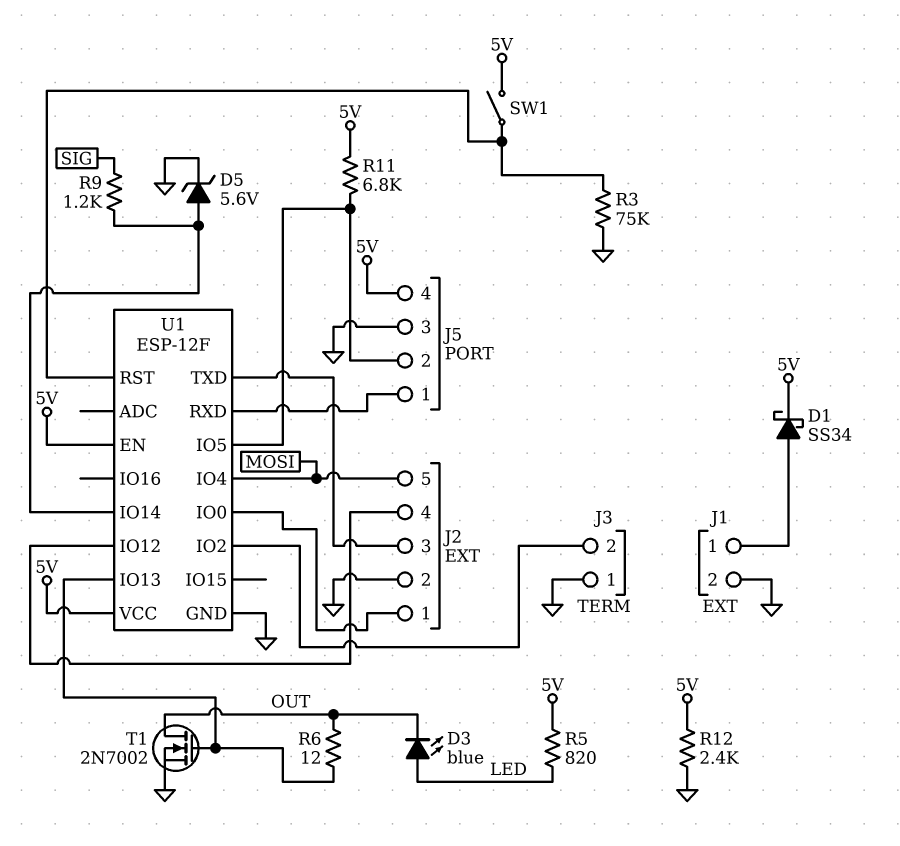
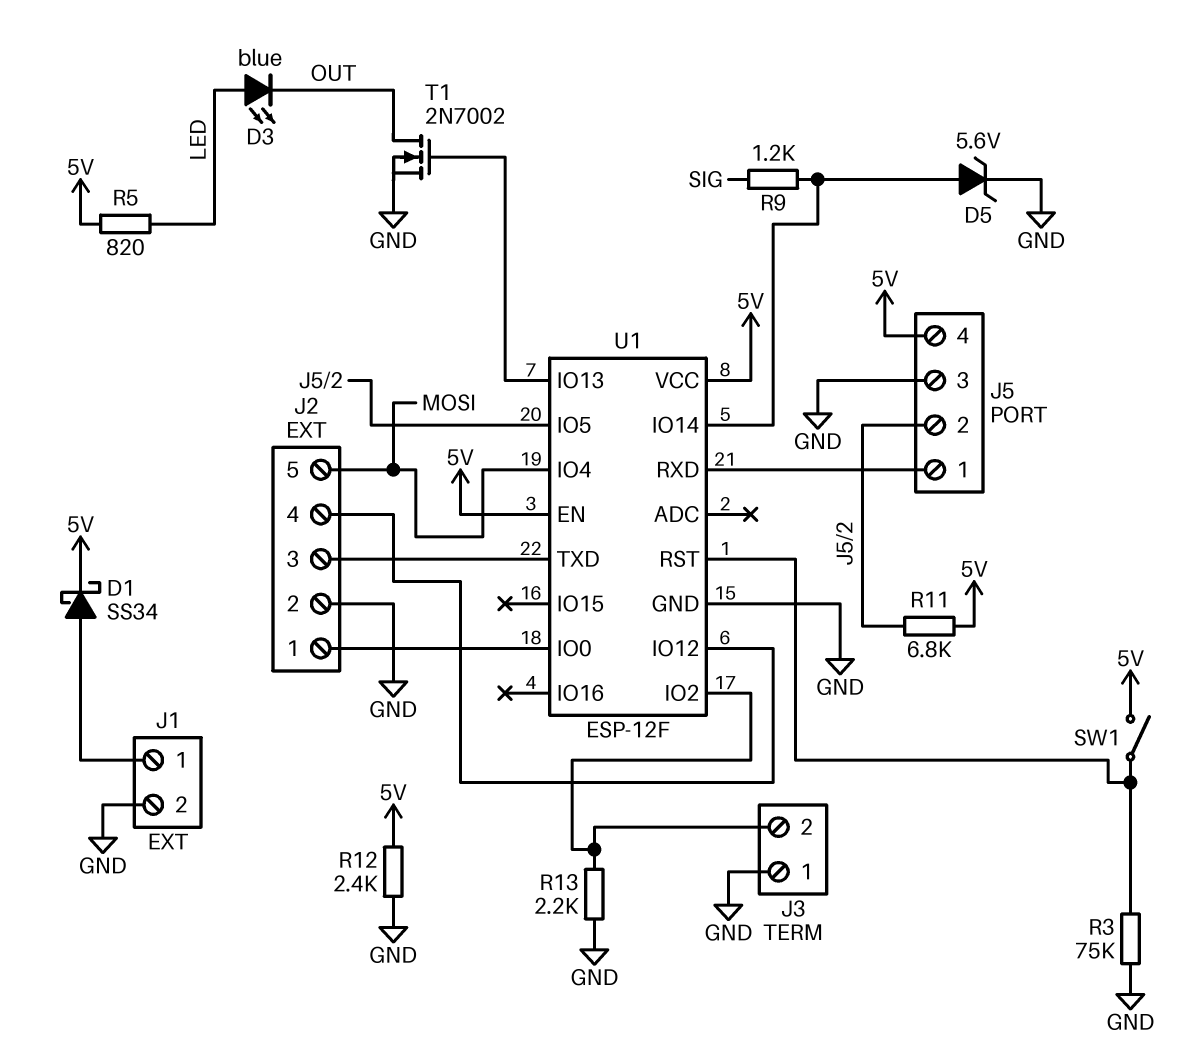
R6: 12 (OUT, U1/IO13) -> none
R13: none -> 2.2k (GND, J3/2)

